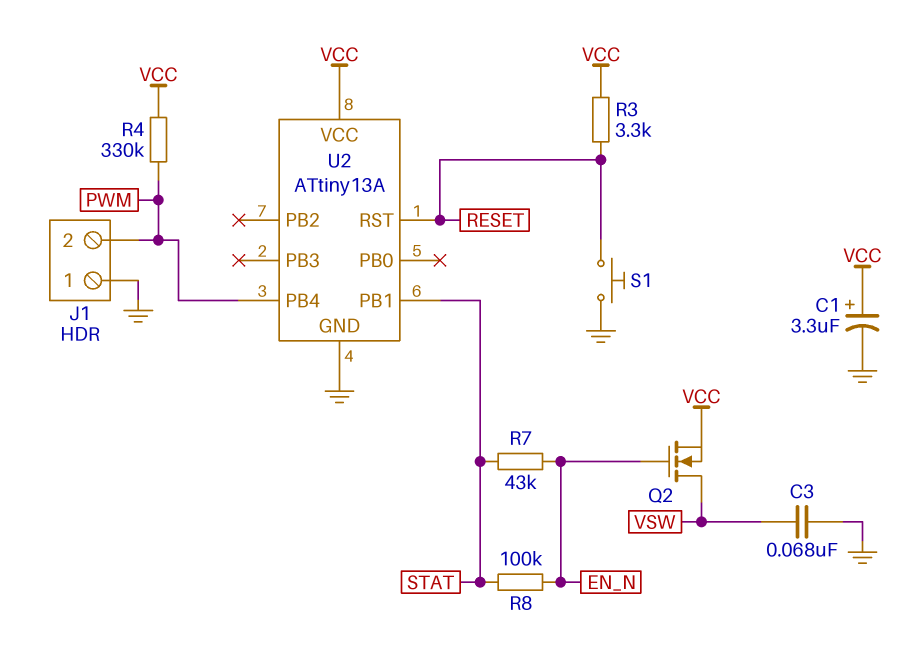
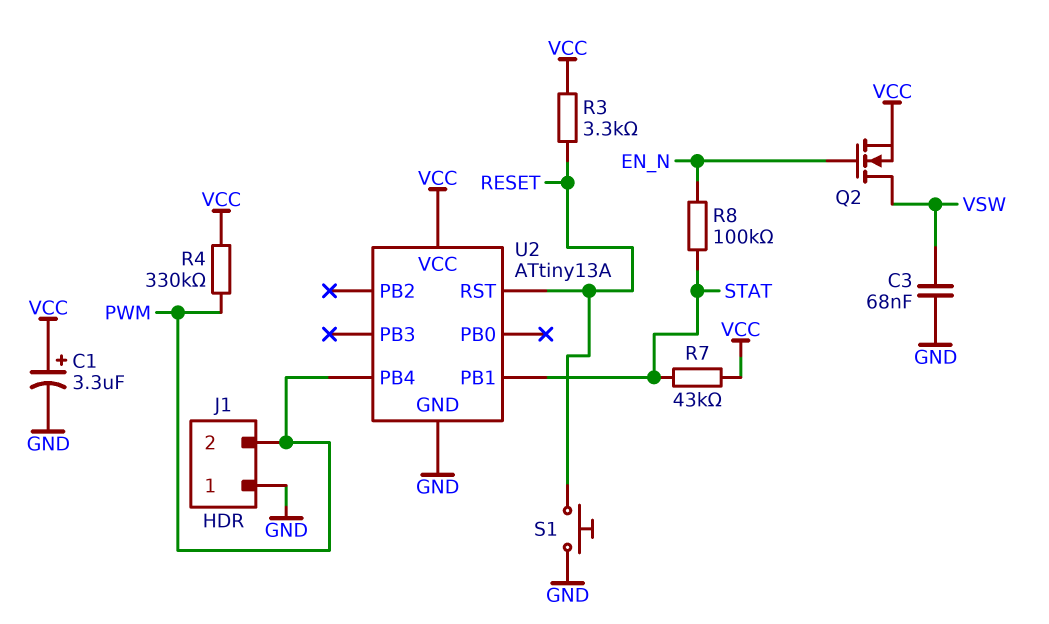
R7: 43k (EN_N, STAT) -> 43k (STAT, VCC)

